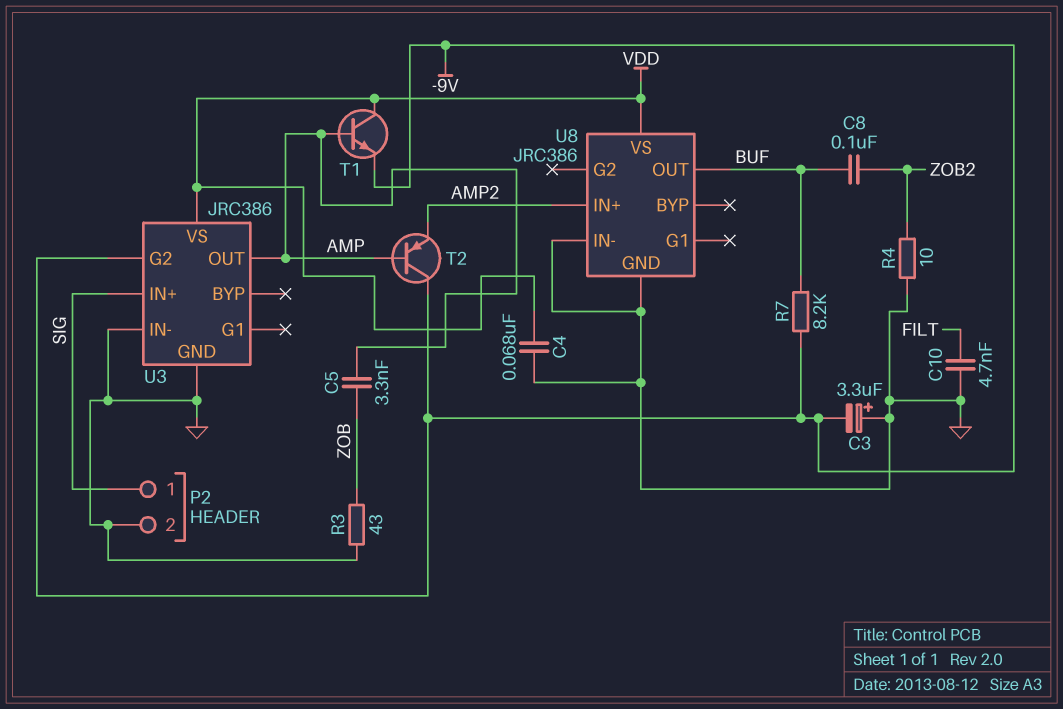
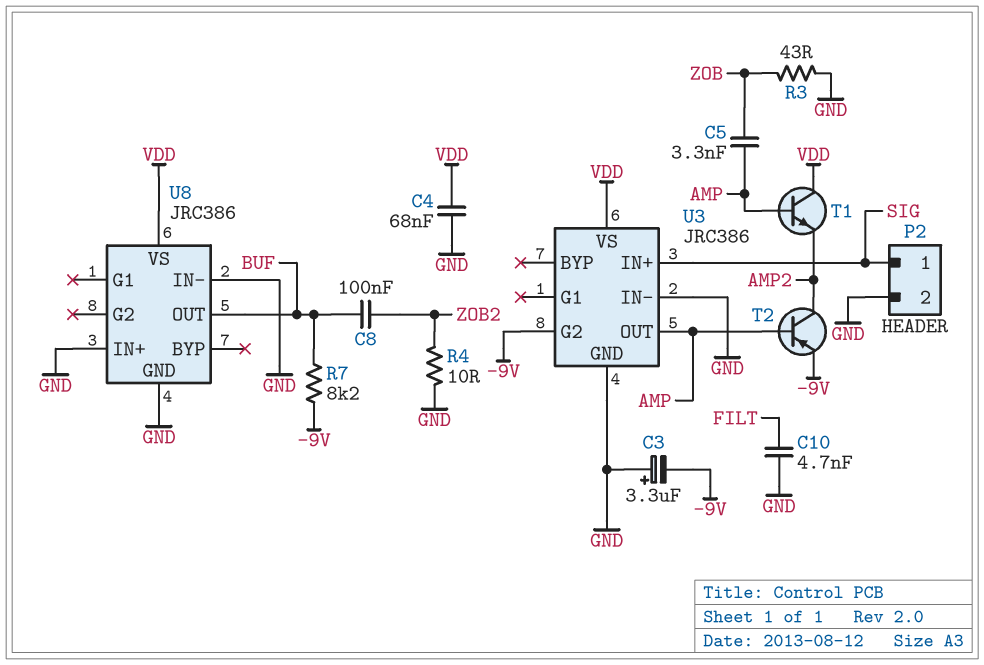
T1: NPN (B AMP, C VDD, E -9V) -> NPN (B AMP, C VDD, E AMP2)
T2: PNP (B AMP, C -9V, E AMP2) -> PNP (B AMP, C AMP2, E -9V)
U8 pin IN+: AMP2 -> GND

